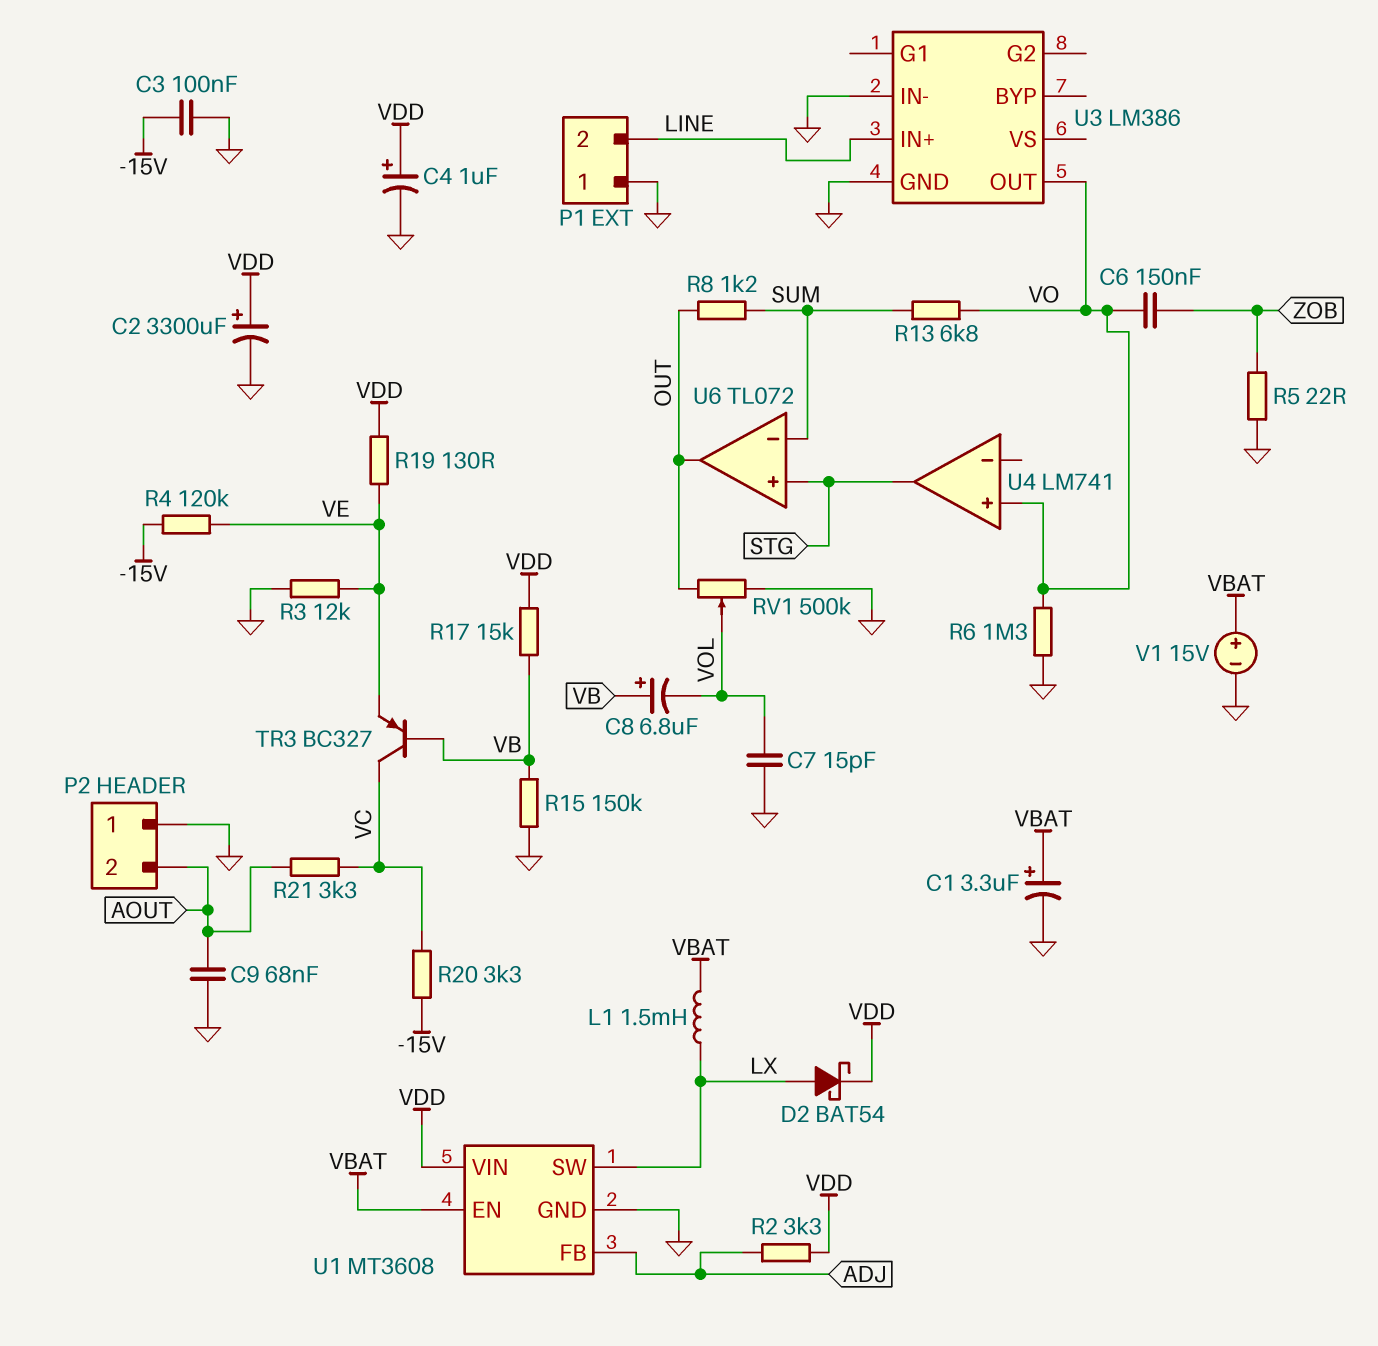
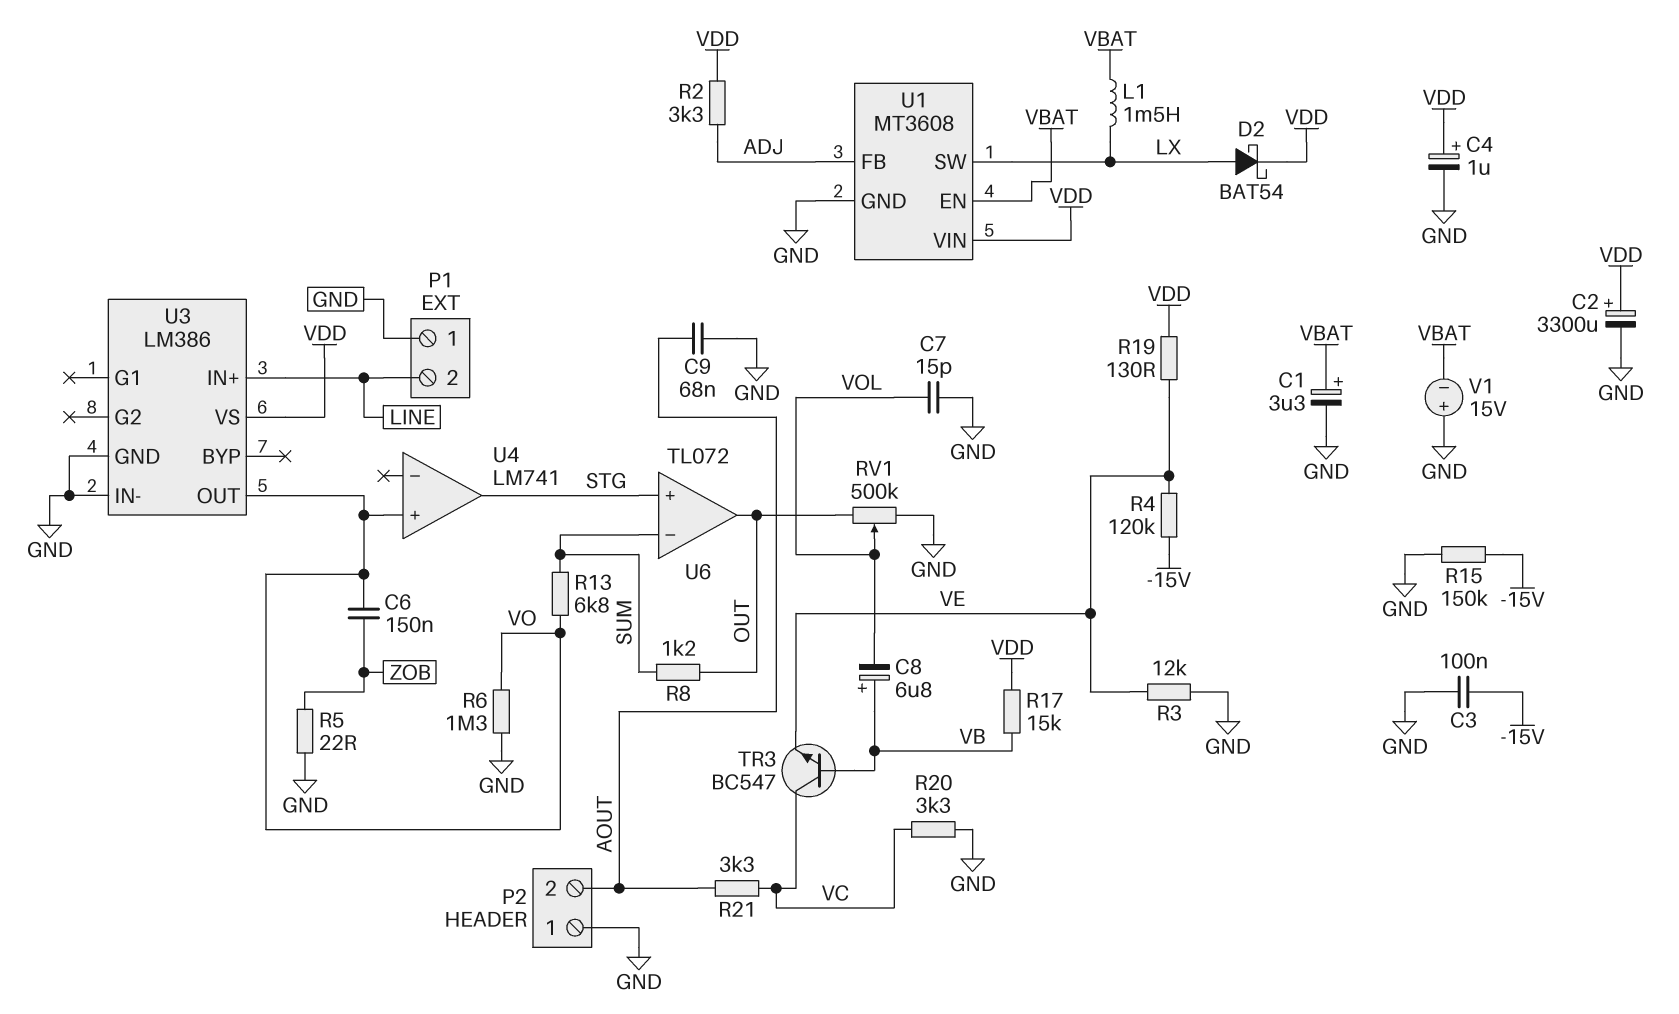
R15: 150k (GND, VB) -> 150k (-15V, GND)
R20: 3.3k (-15V, VC) -> 3.3k (GND, VC)
TR3: PNP BC327 (B VB, C VC, E VE) -> NPN BC547 (B VB, C VC, E VE)
U3 pin VS: none -> VDD
V1: 15V (plus VBAT, minus GND) -> 15V (plus GND, minus VBAT)

